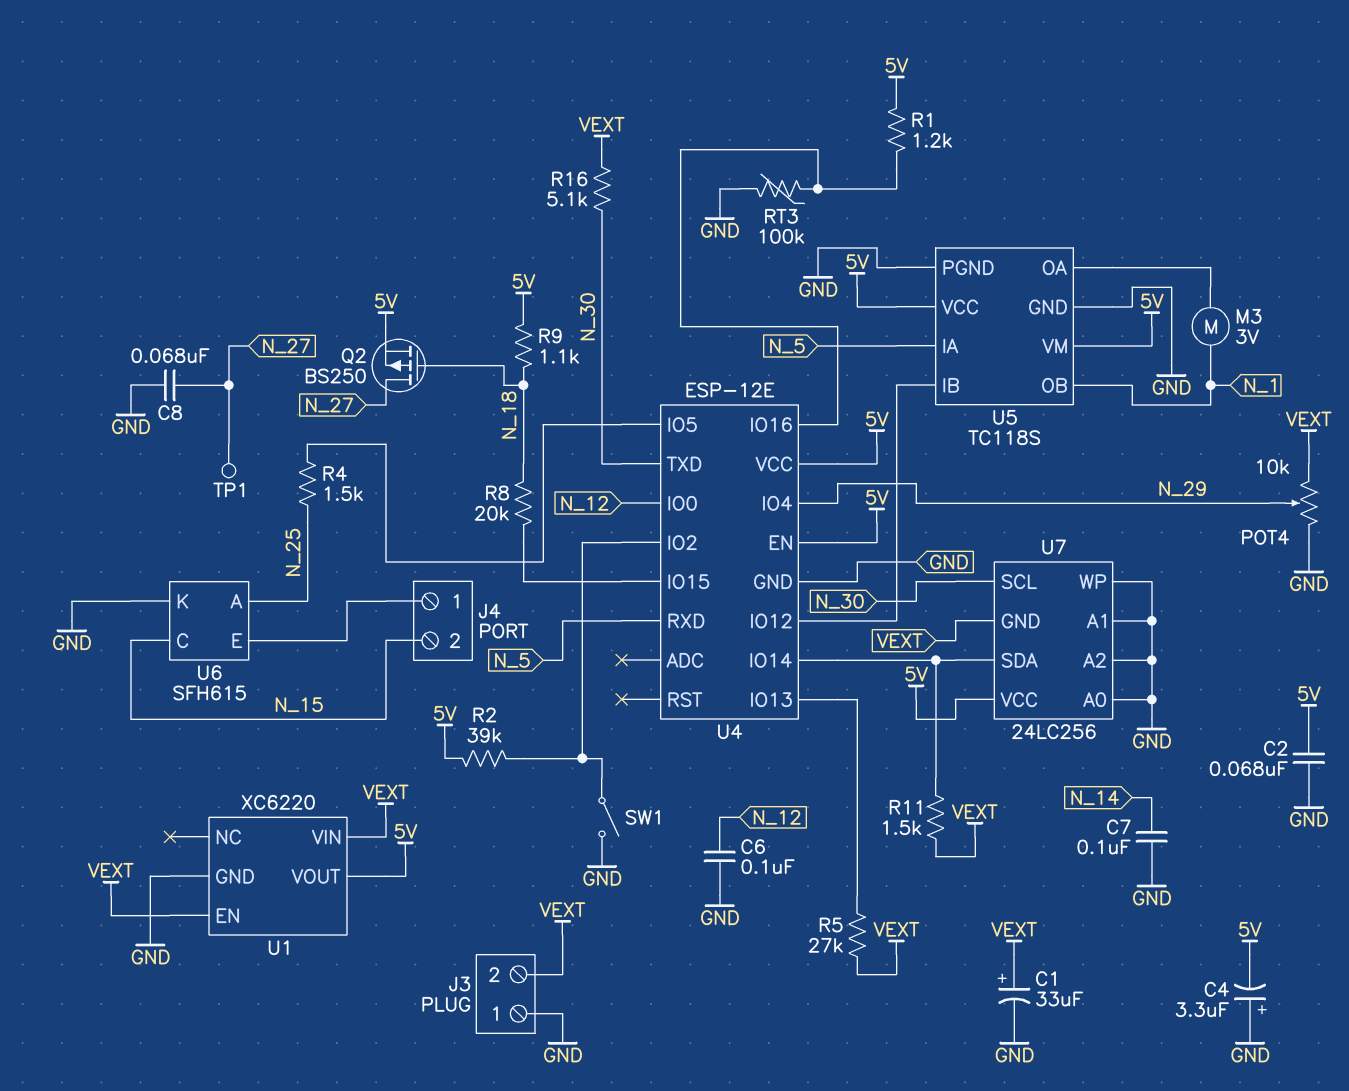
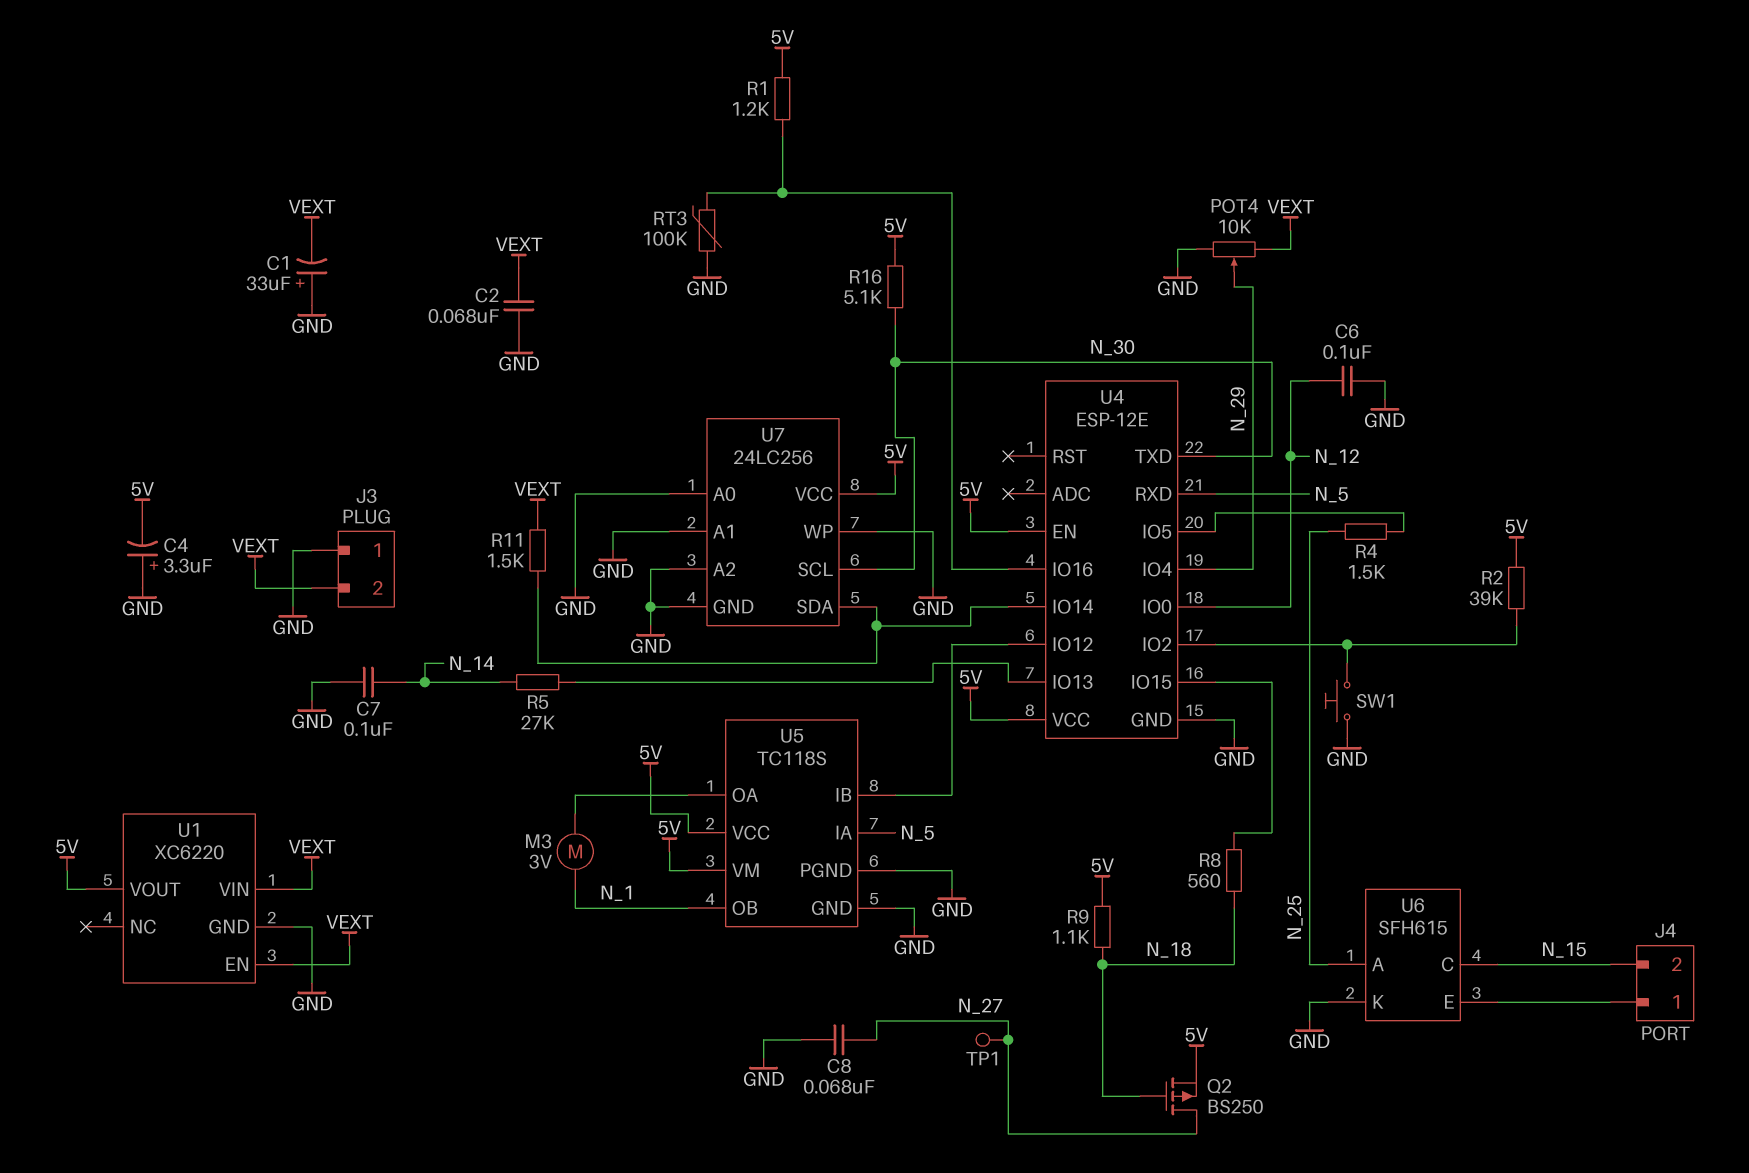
C1: 33uF (plus VEXT, minus GND) -> 33uF (plus GND, minus VEXT)
C2: 68nF (5V, GND) -> 68nF (GND, VEXT)
R5: 27k (U4/IO13, VEXT) -> 27k (N_14, U4/IO13)
R8: 20k (N_18, U4/IO15) -> 560 (N_18, U4/IO15)
R16: 5.1k (N_30, VEXT) -> 5.1k (5V, N_30)
SW1: switch (GND, U4/IO2) -> button (GND, U4/IO2)
U7 pin GND: VEXT -> GND

